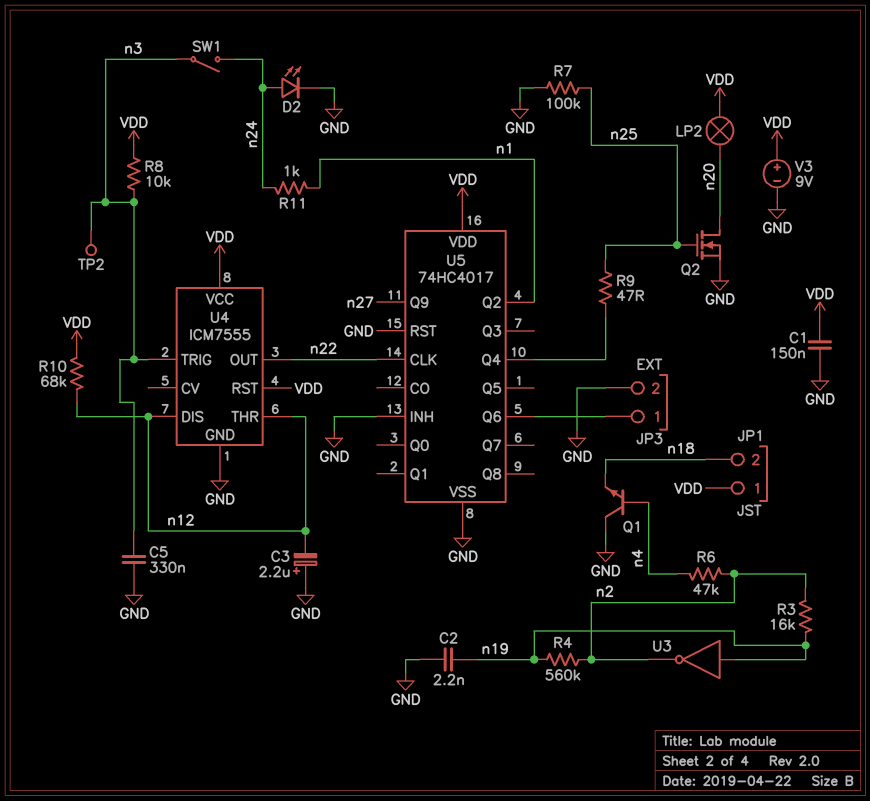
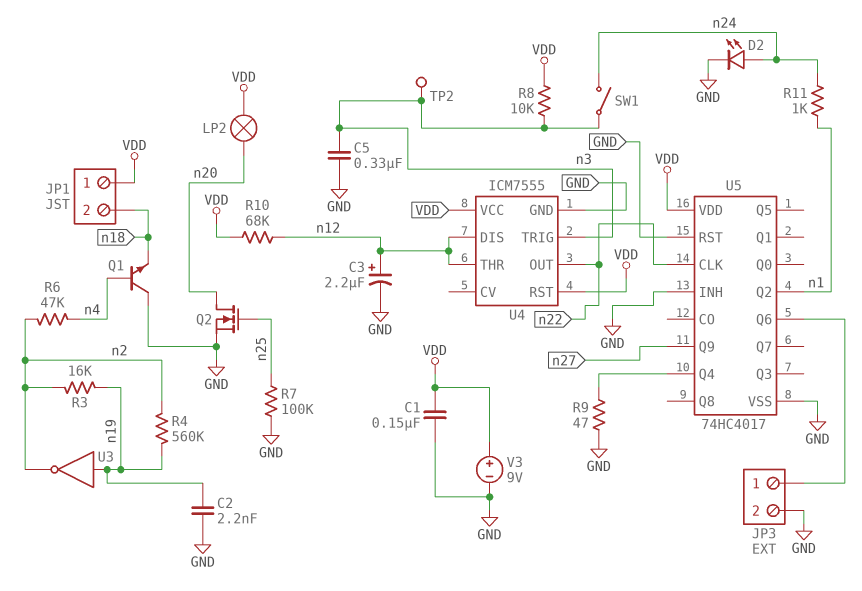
C3: 2.2uF (plus GND, minus n12) -> 2.2uF (plus n12, minus GND)
R9: 47 (U5/Q4, n25) -> 47 (GND, U5/Q4)

